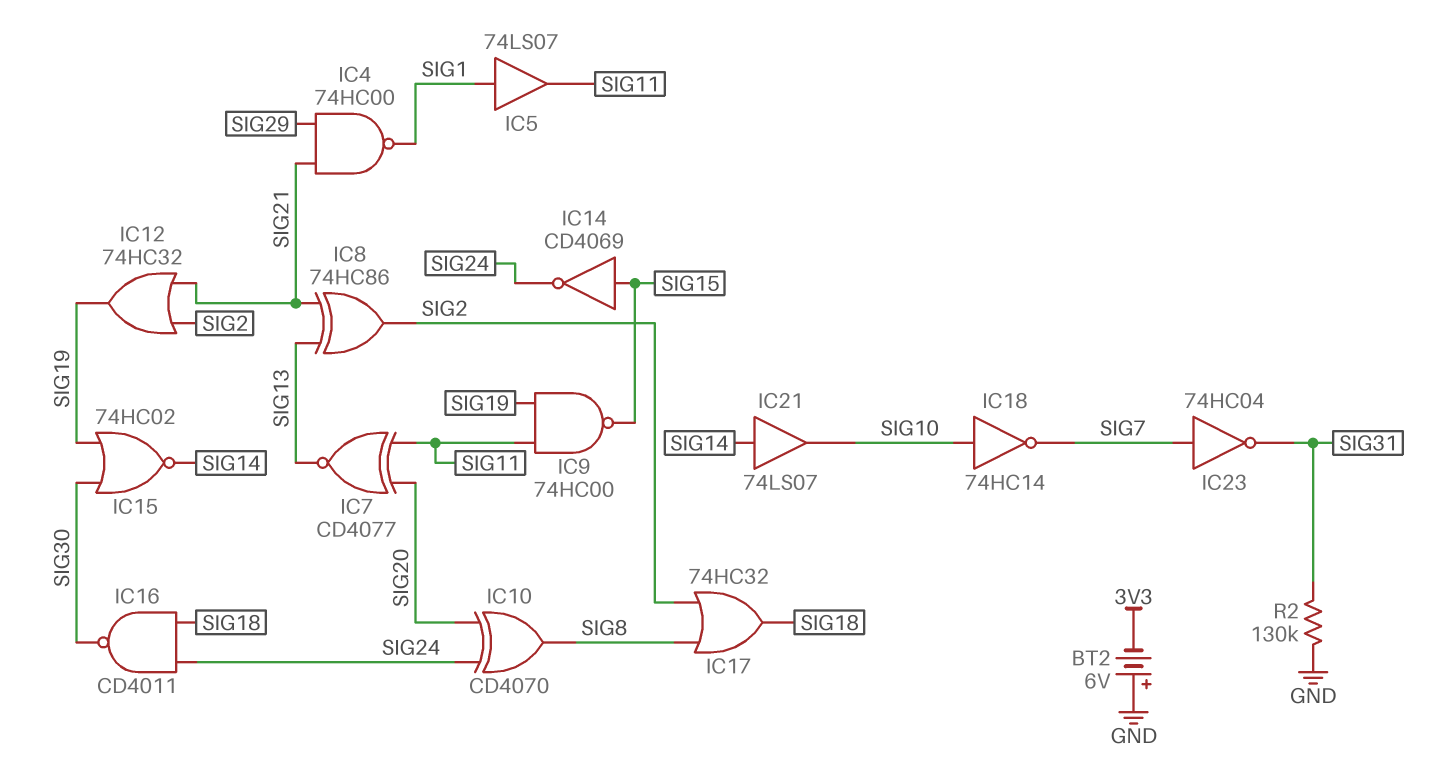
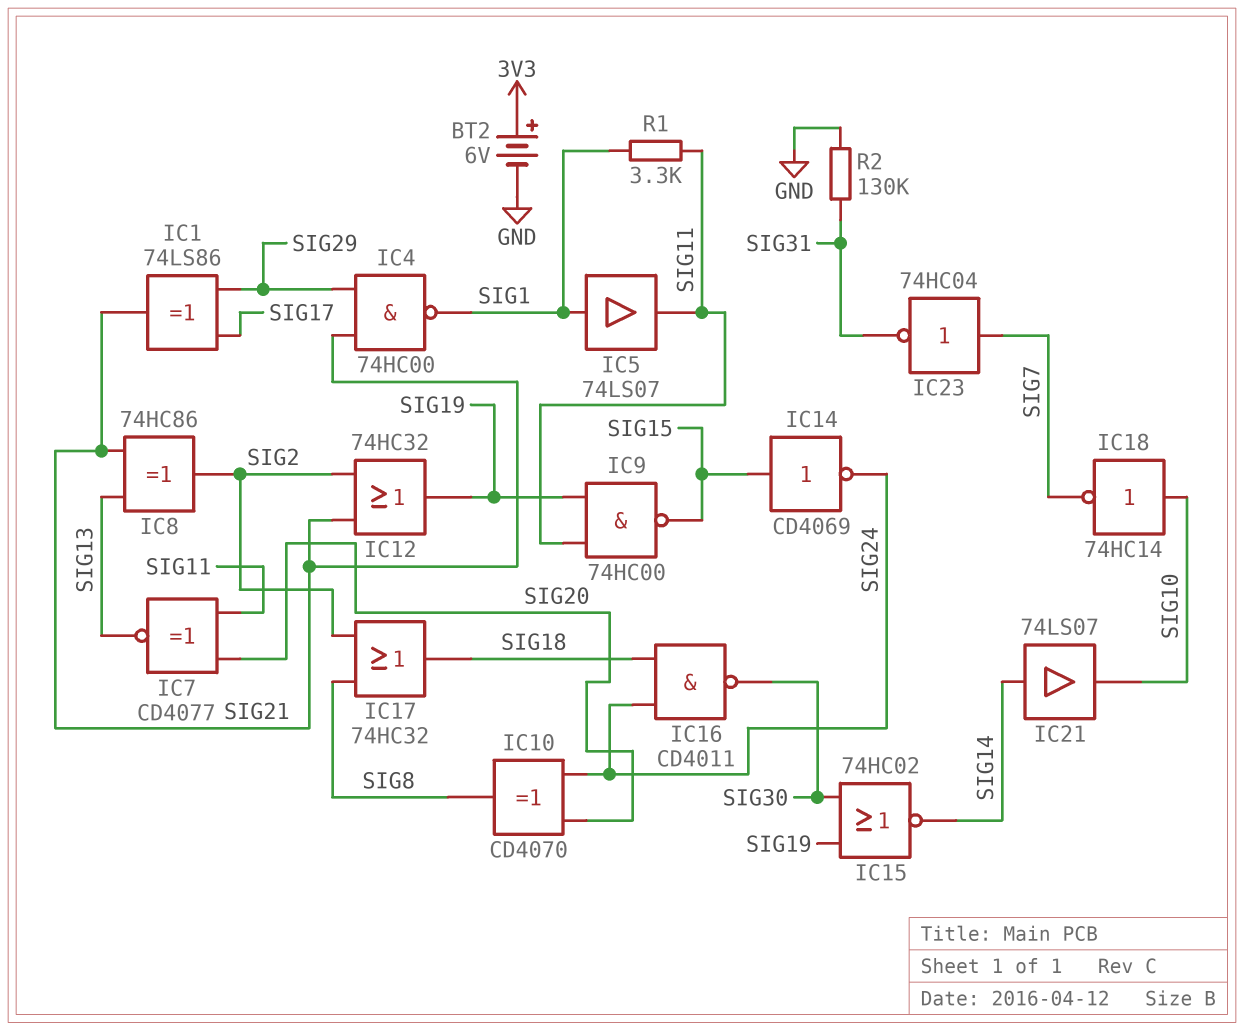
BT2: 6V (plus GND, minus 3V3) -> 6V (plus 3V3, minus GND)
IC1: none -> XOR 74LS86 (in SIG17, in SIG29, out SIG21)
R1: none -> 3.3k (SIG1, SIG11)

